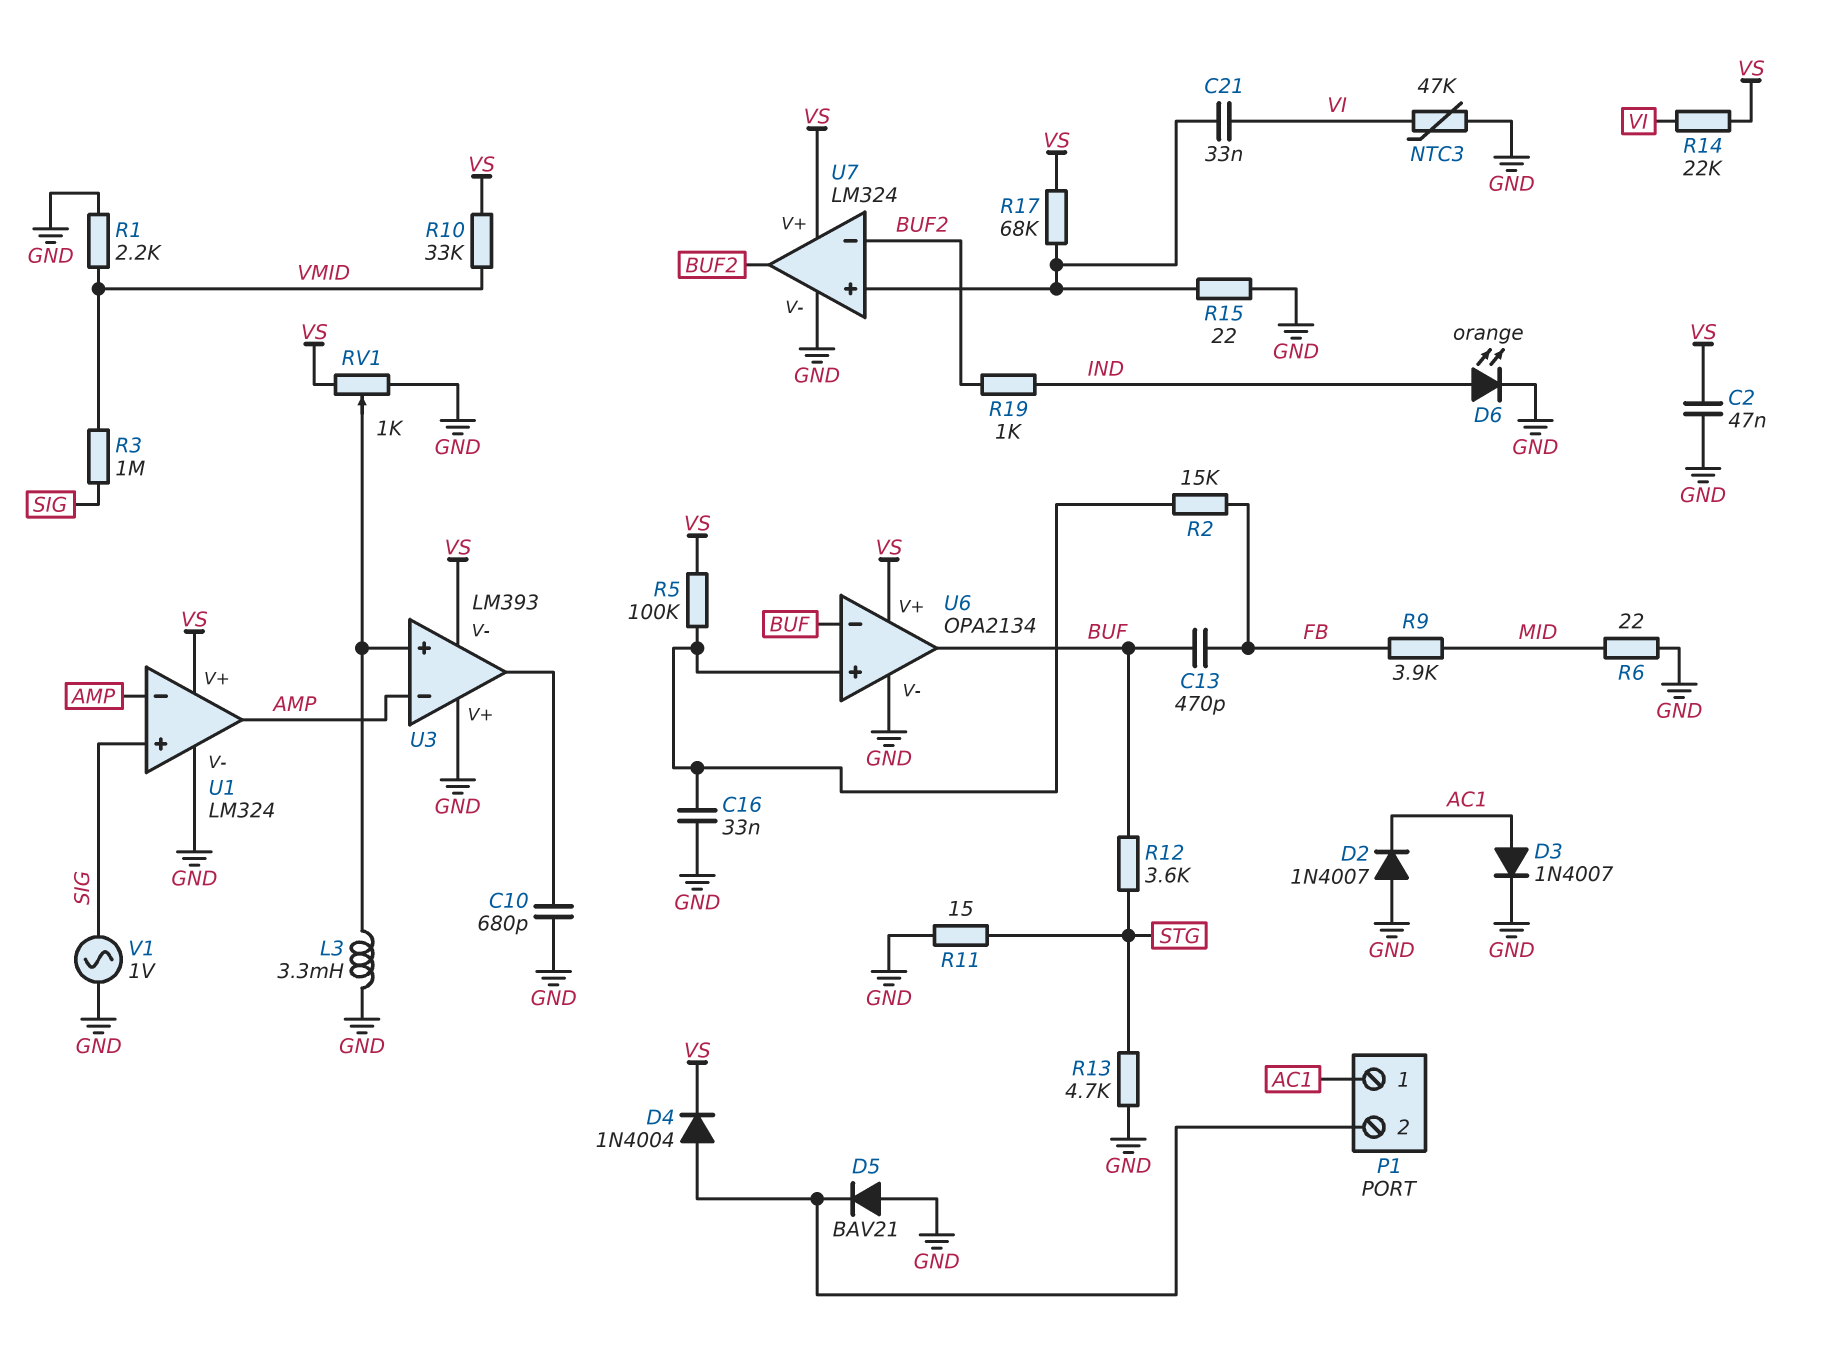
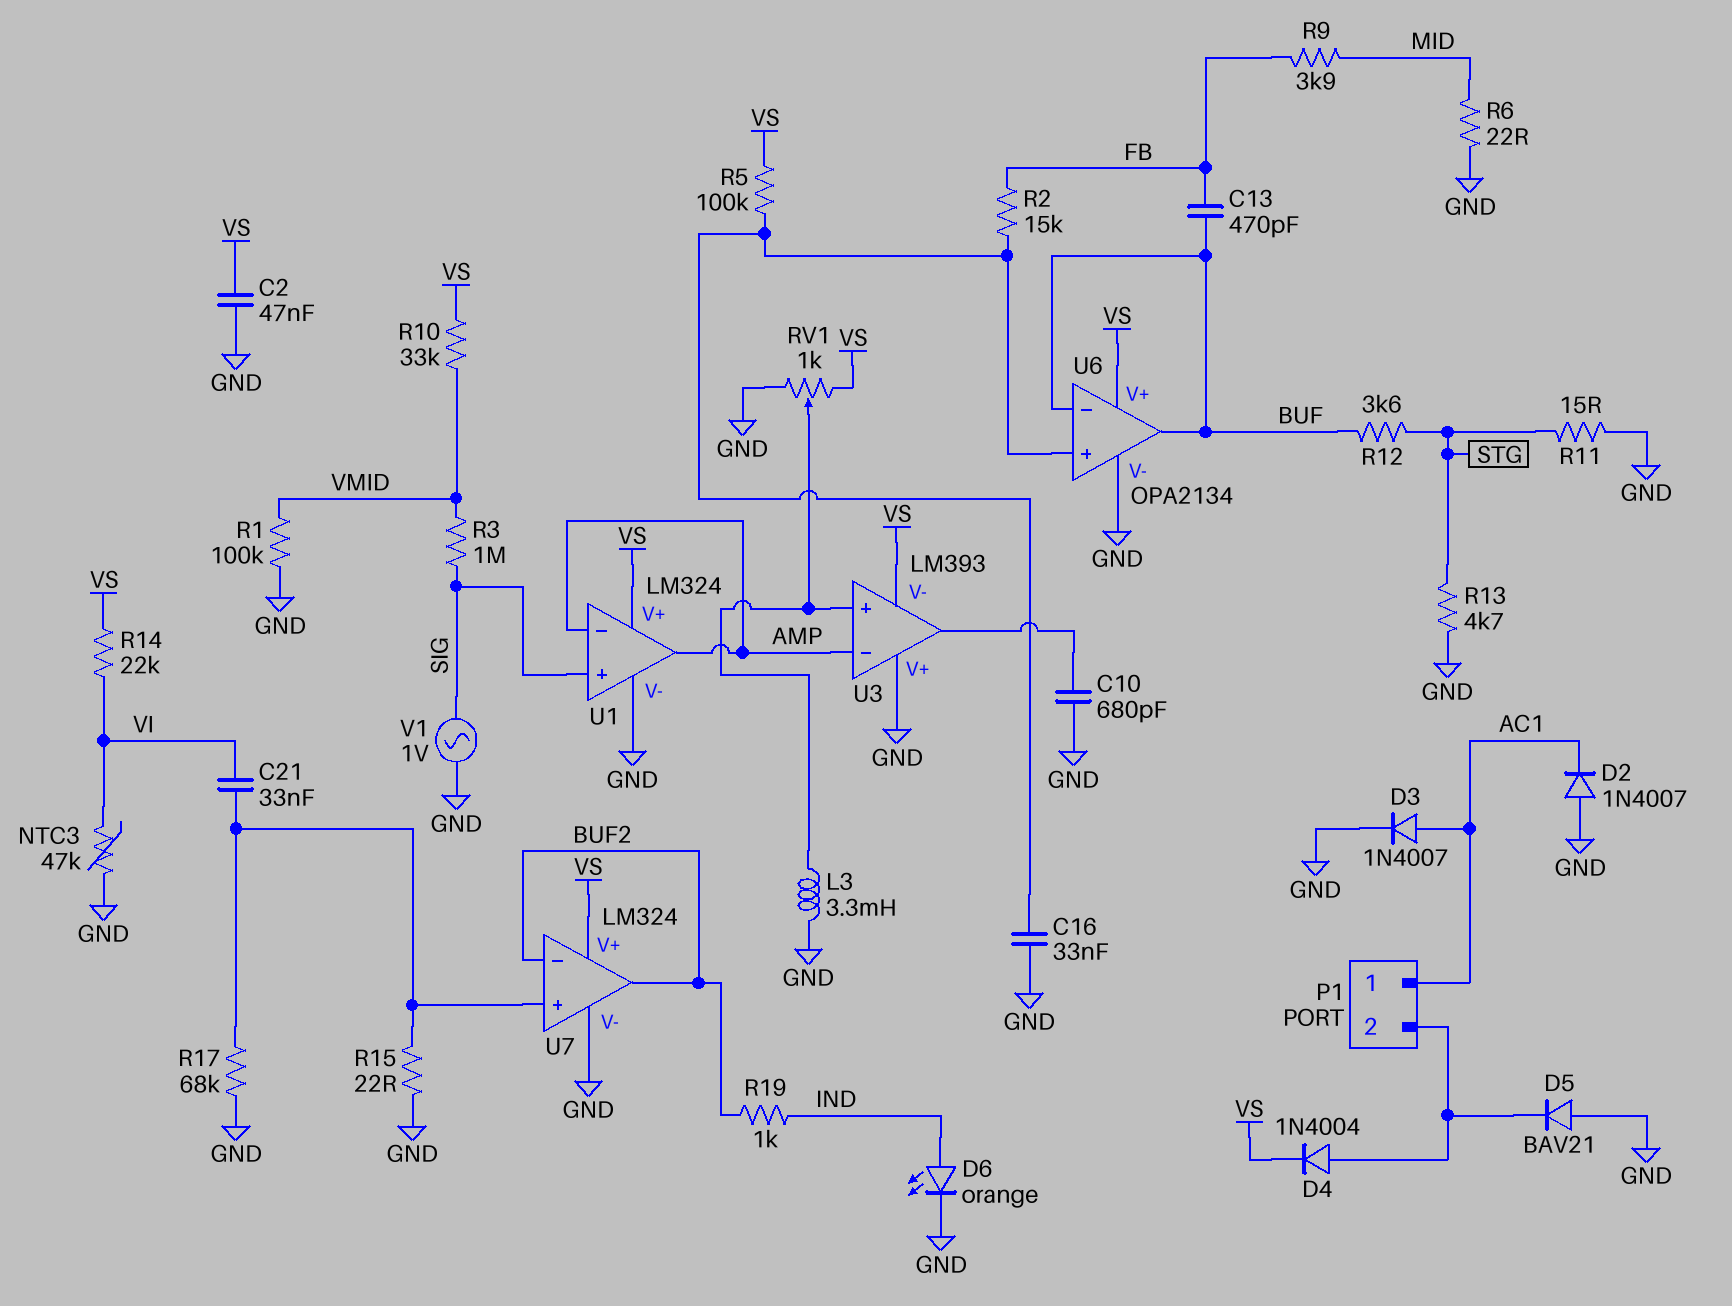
R1: 2.2k (GND, VMID) -> 100k (GND, VMID)
R17: 68k (U7/in+, VS) -> 68k (GND, U7/in+)

